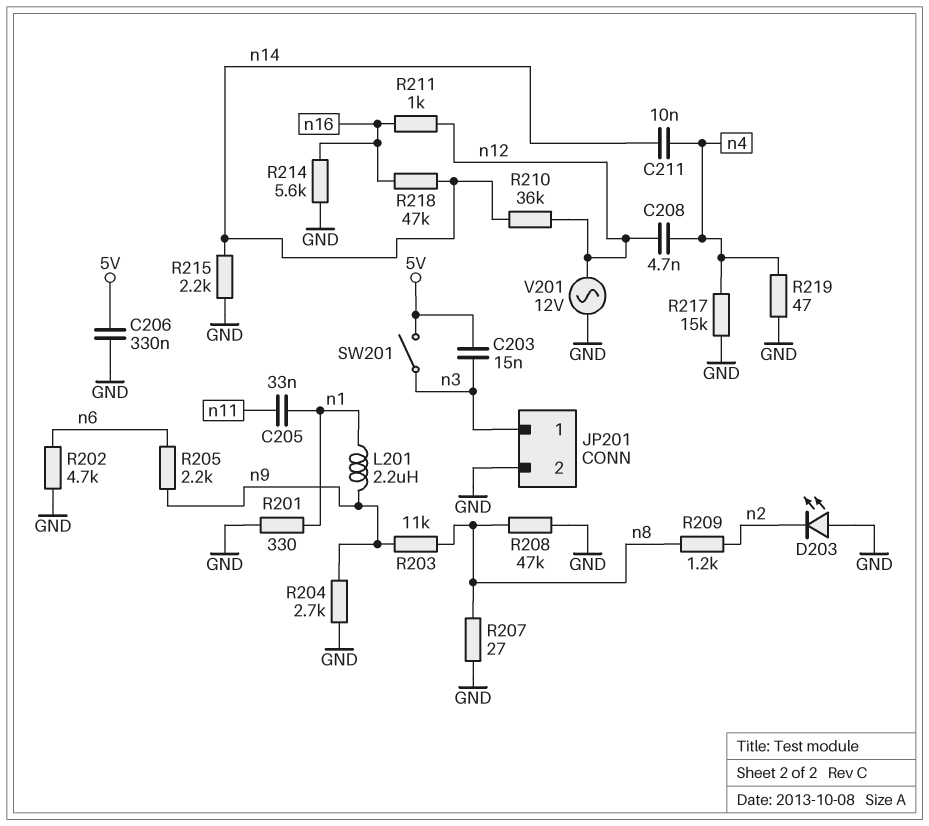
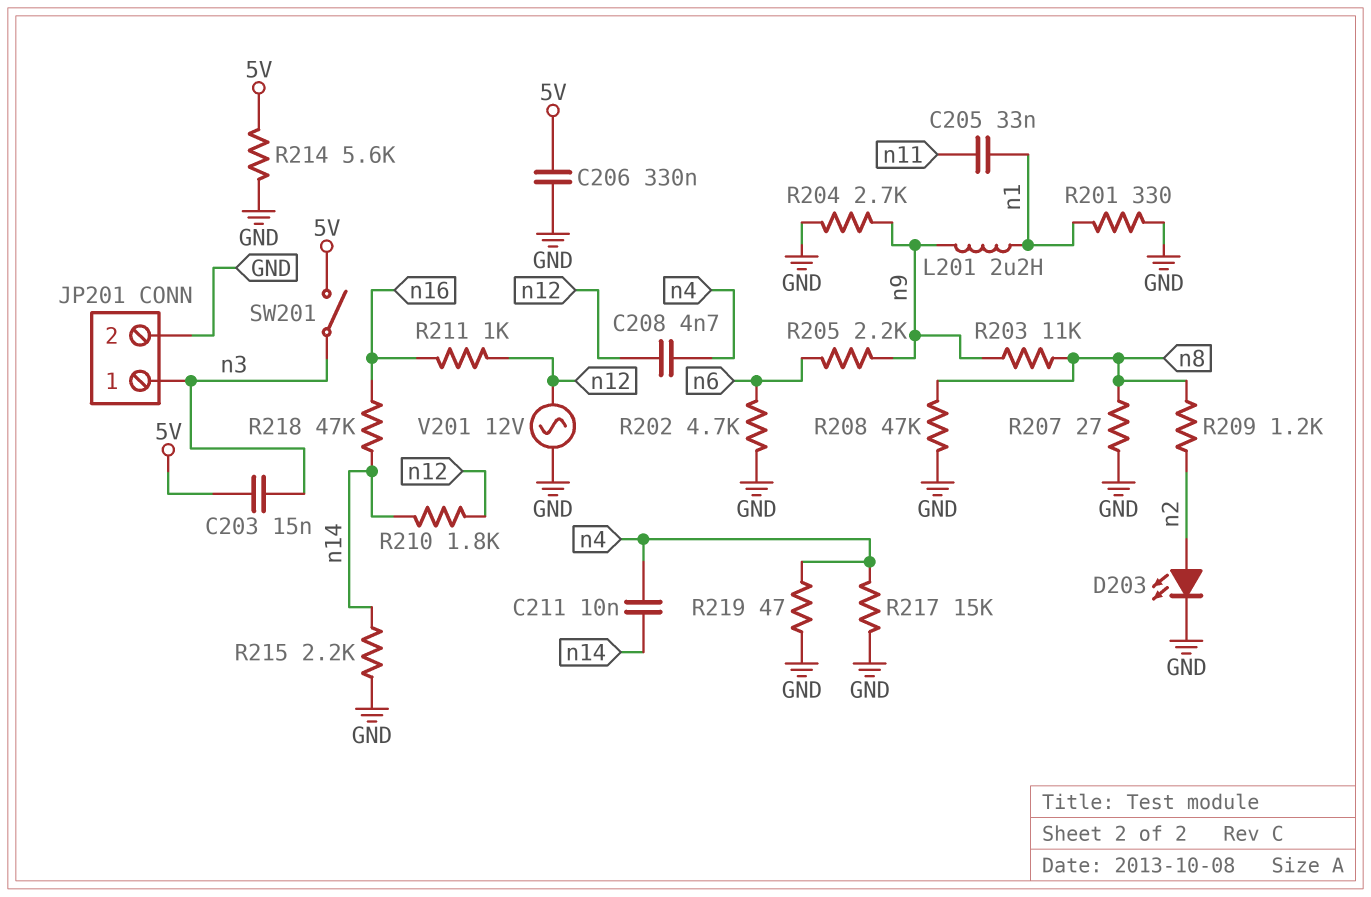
D203: LED (A GND, K n2) -> LED (A n2, K GND)
R210: 36k (n12, n14) -> 1.8k (n12, n14)
R214: 5.6k (GND, n16) -> 5.6k (5V, GND)

